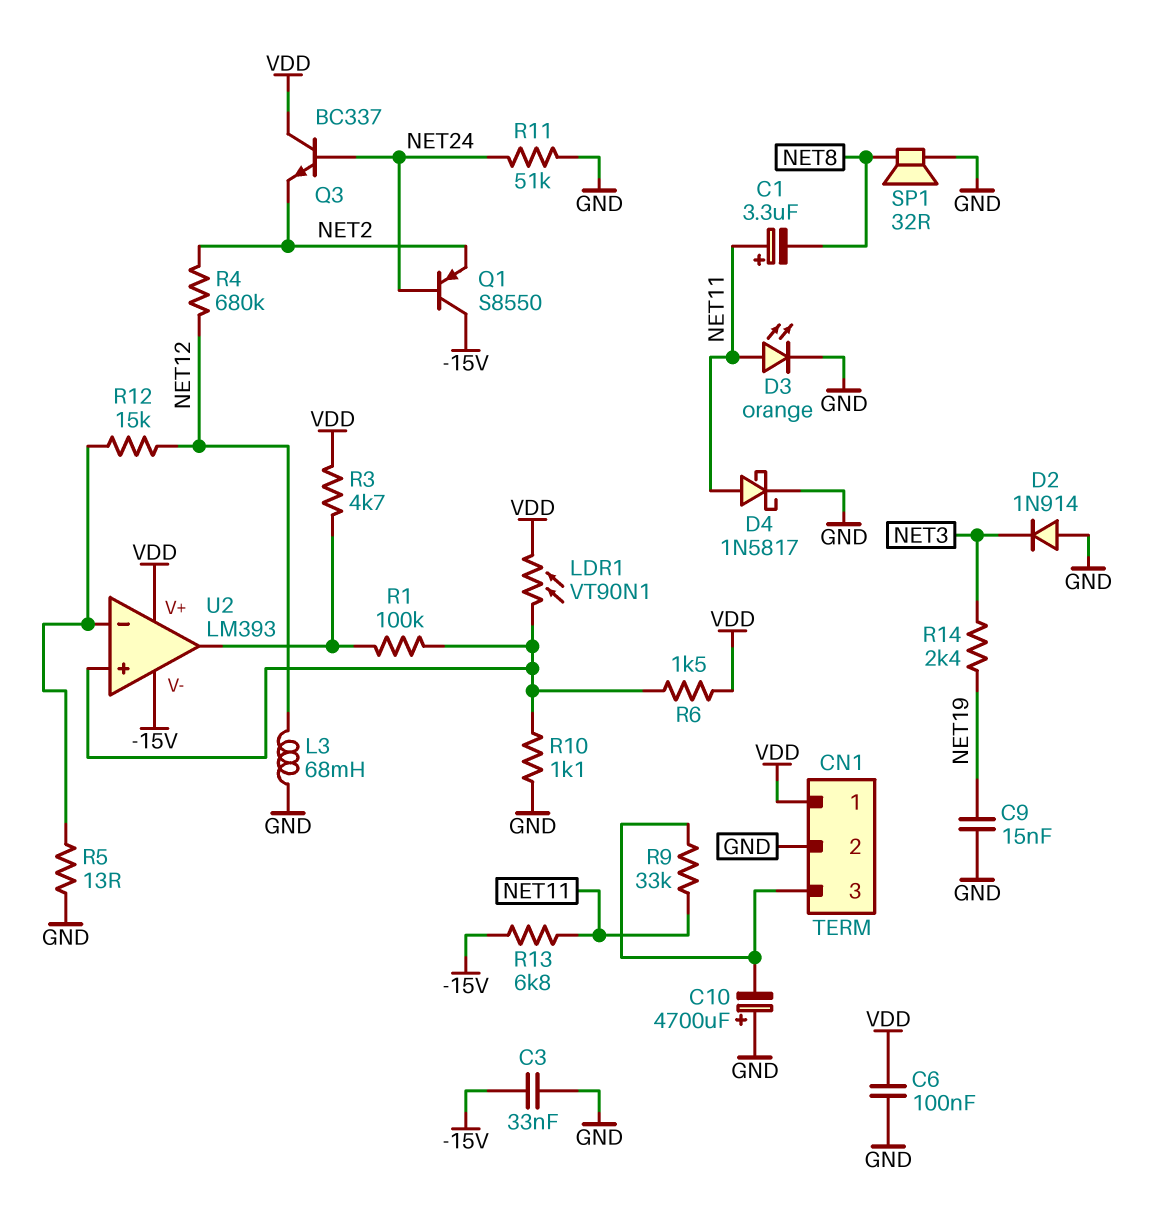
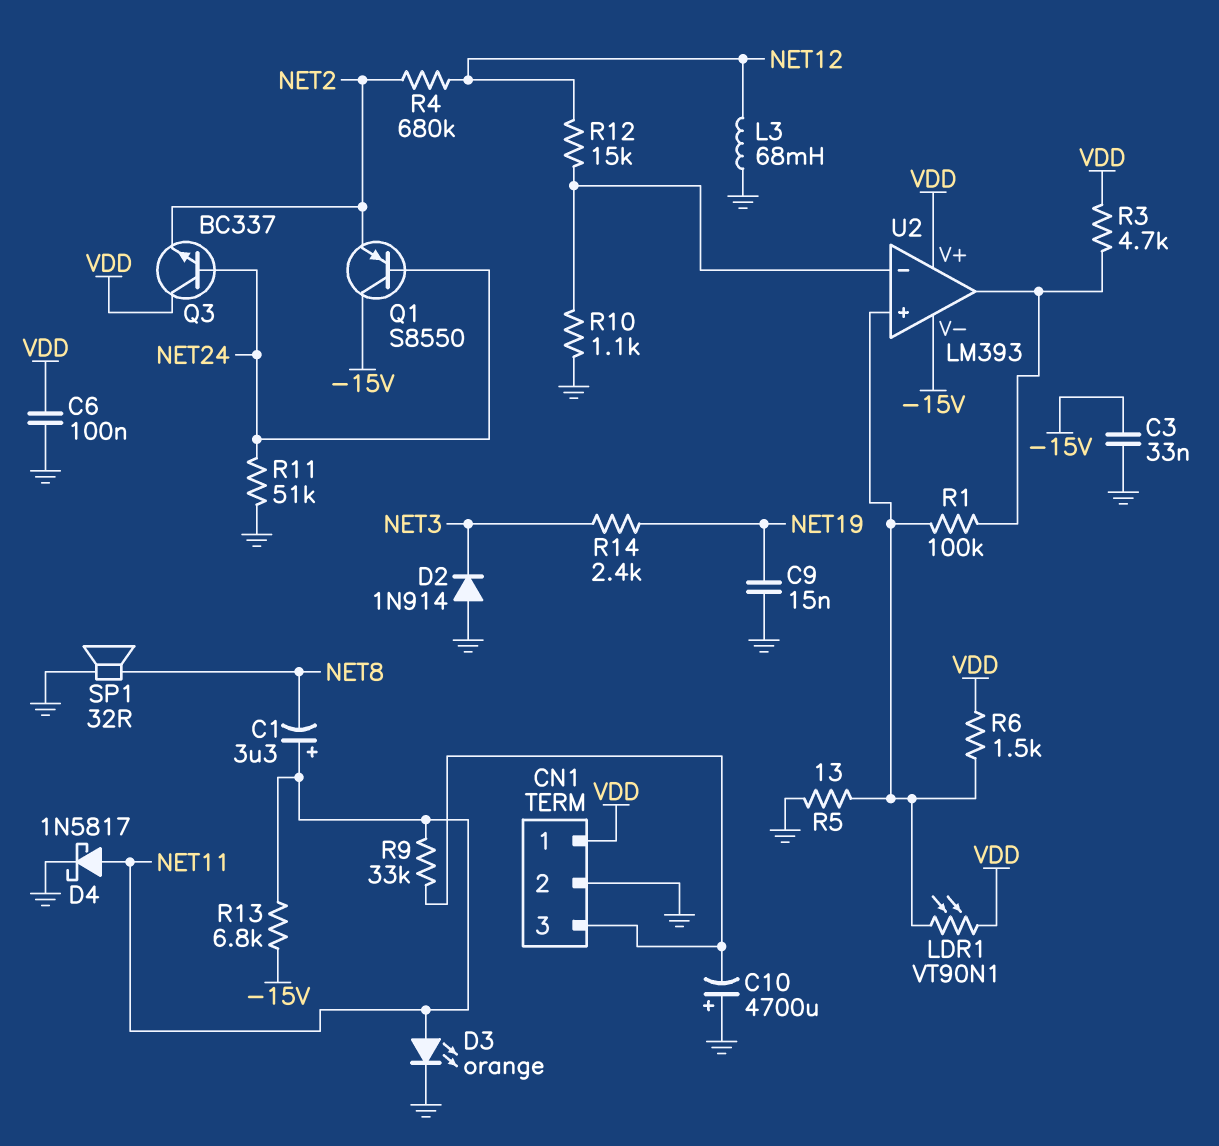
R5: 13 (GND, U2/in-) -> 13 (GND, U2/in+)
R10: 1.1k (GND, U2/in+) -> 1.1k (GND, U2/in-)

